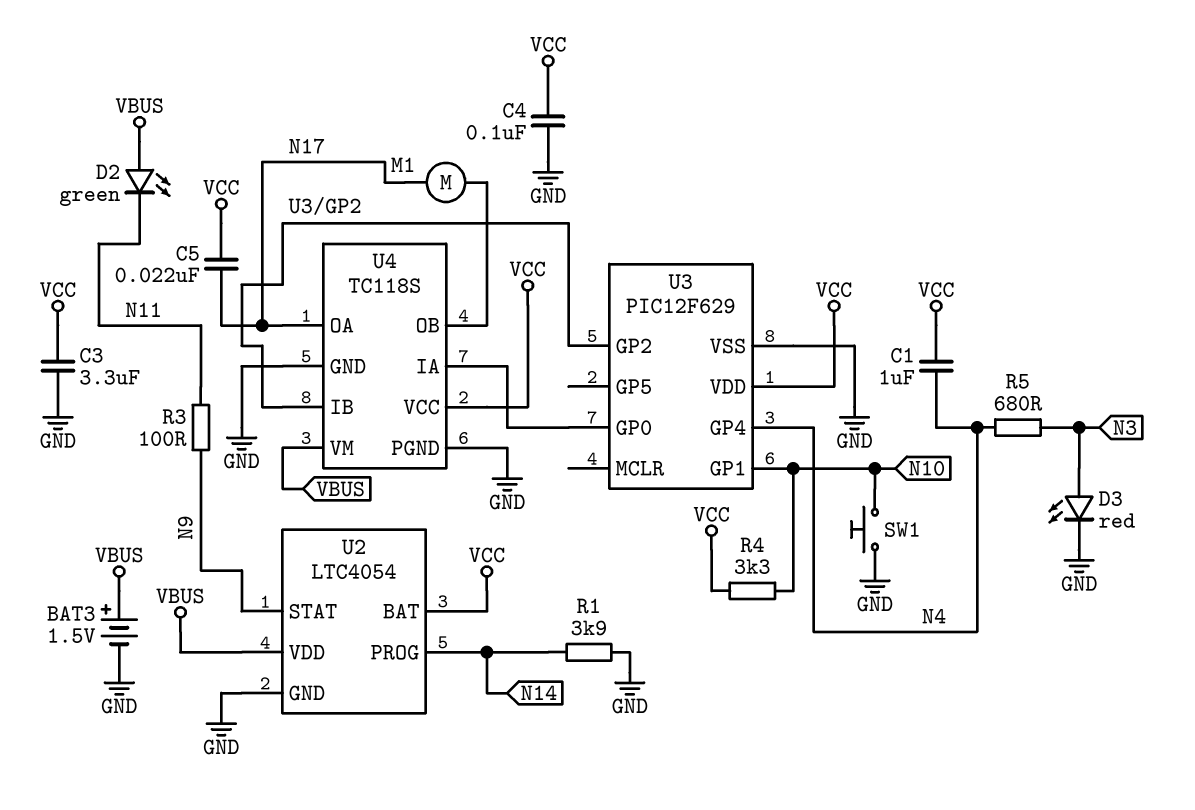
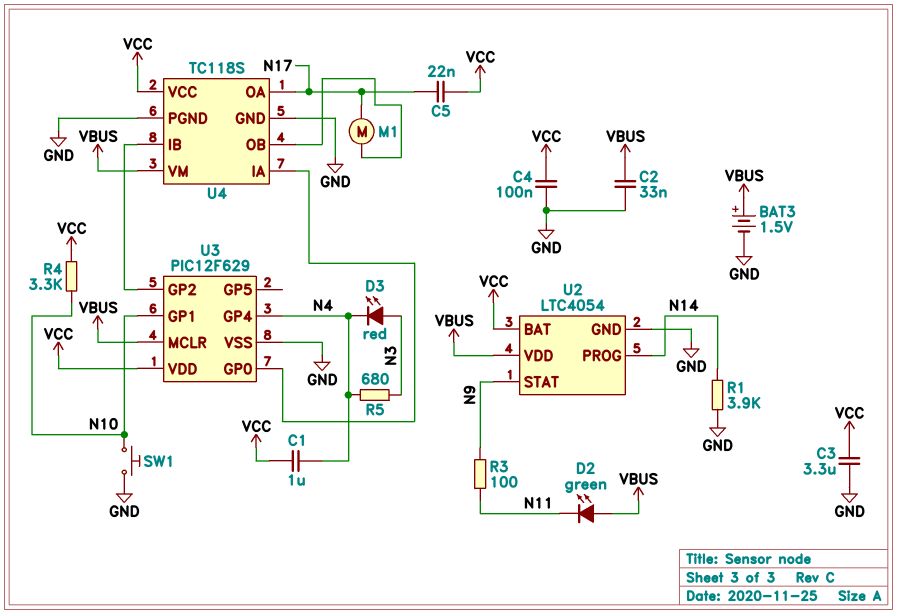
C2: none -> 33nF (GND, VBUS)
D3: LED red (A N3, K GND) -> LED red (A N3, K N4)
U3 pin MCLR: none -> VBUS

